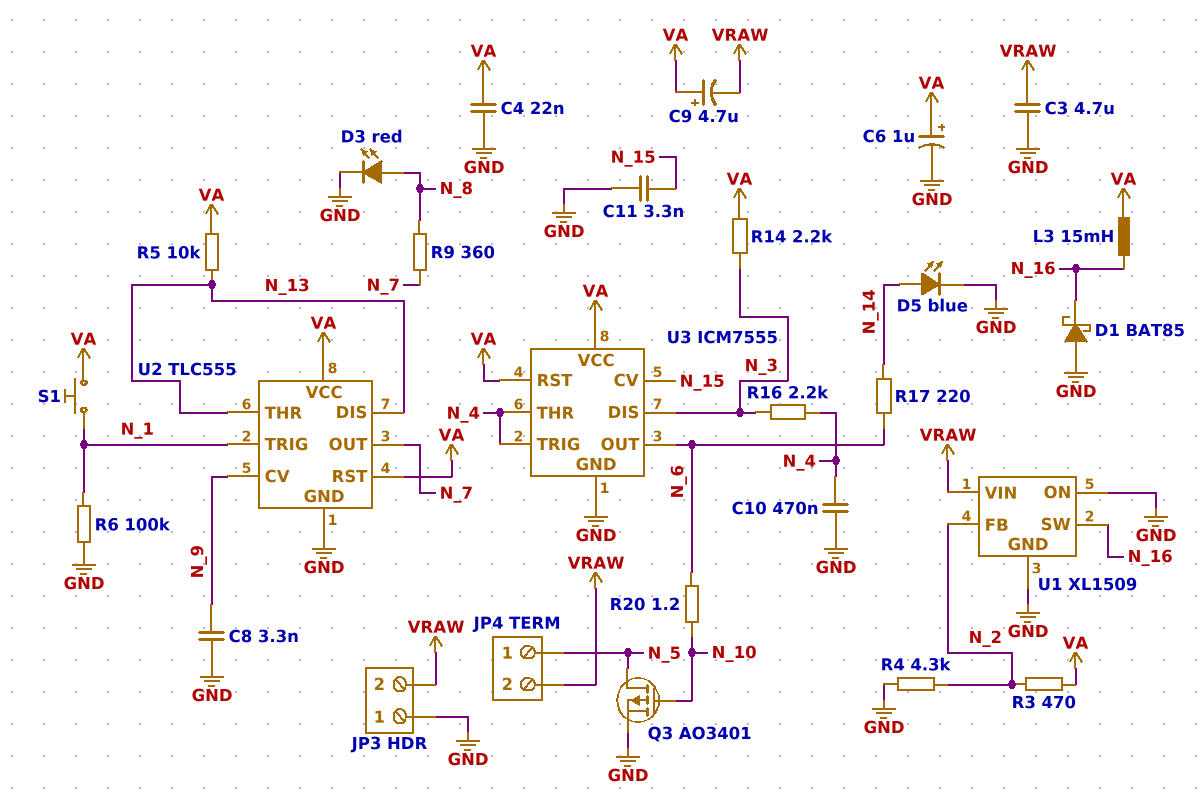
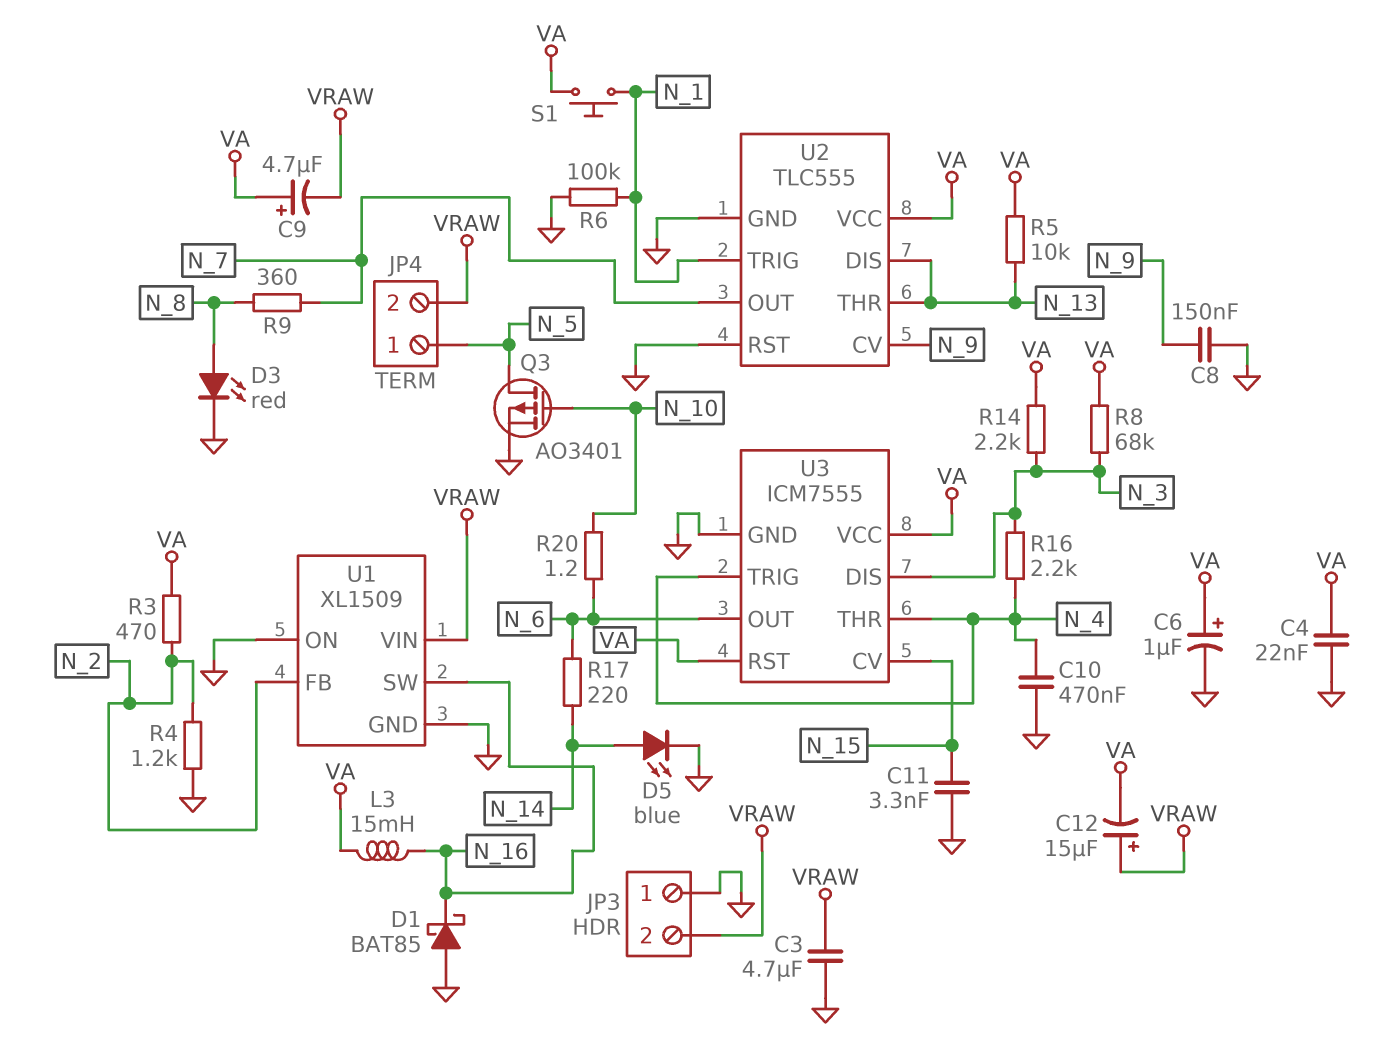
C8: 3.3nF (GND, N_9) -> 150nF (GND, N_9)
C12: none -> 15uF (plus VRAW, minus VA)
R4: 4.3k (GND, N_2) -> 1.2k (GND, N_2)
R8: none -> 68k (N_3, VA)
U2 pin RST: VA -> GND

